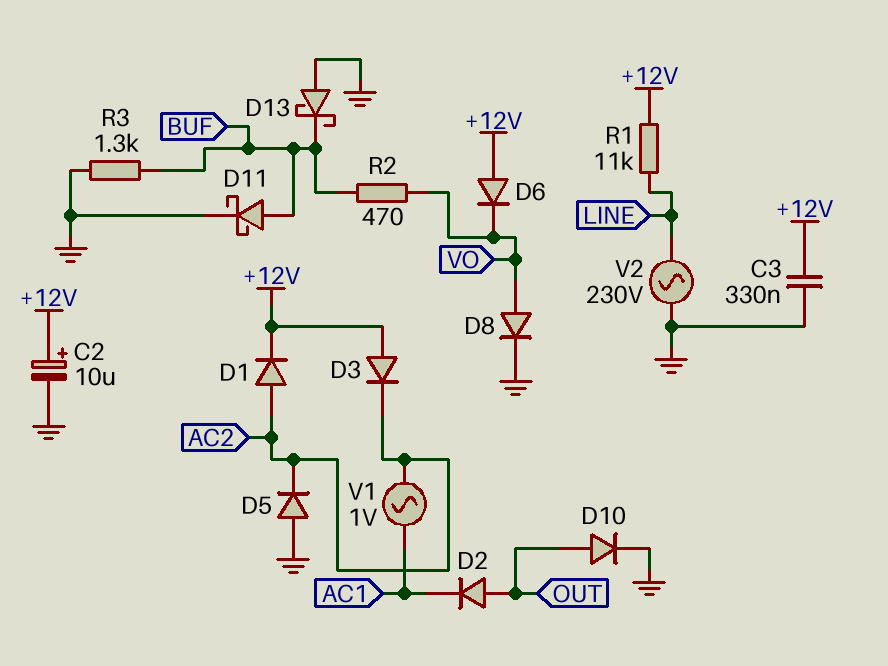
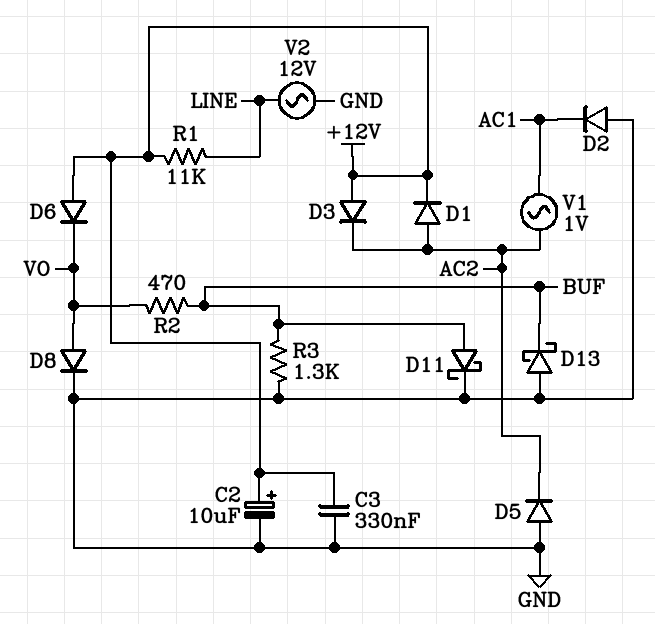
D2: diode (A OUT, K AC1) -> diode (A GND, K AC1)
D10: diode (A OUT, K GND) -> none
V2: AC 230V (GND, LINE) -> AC 12V (GND, LINE)

